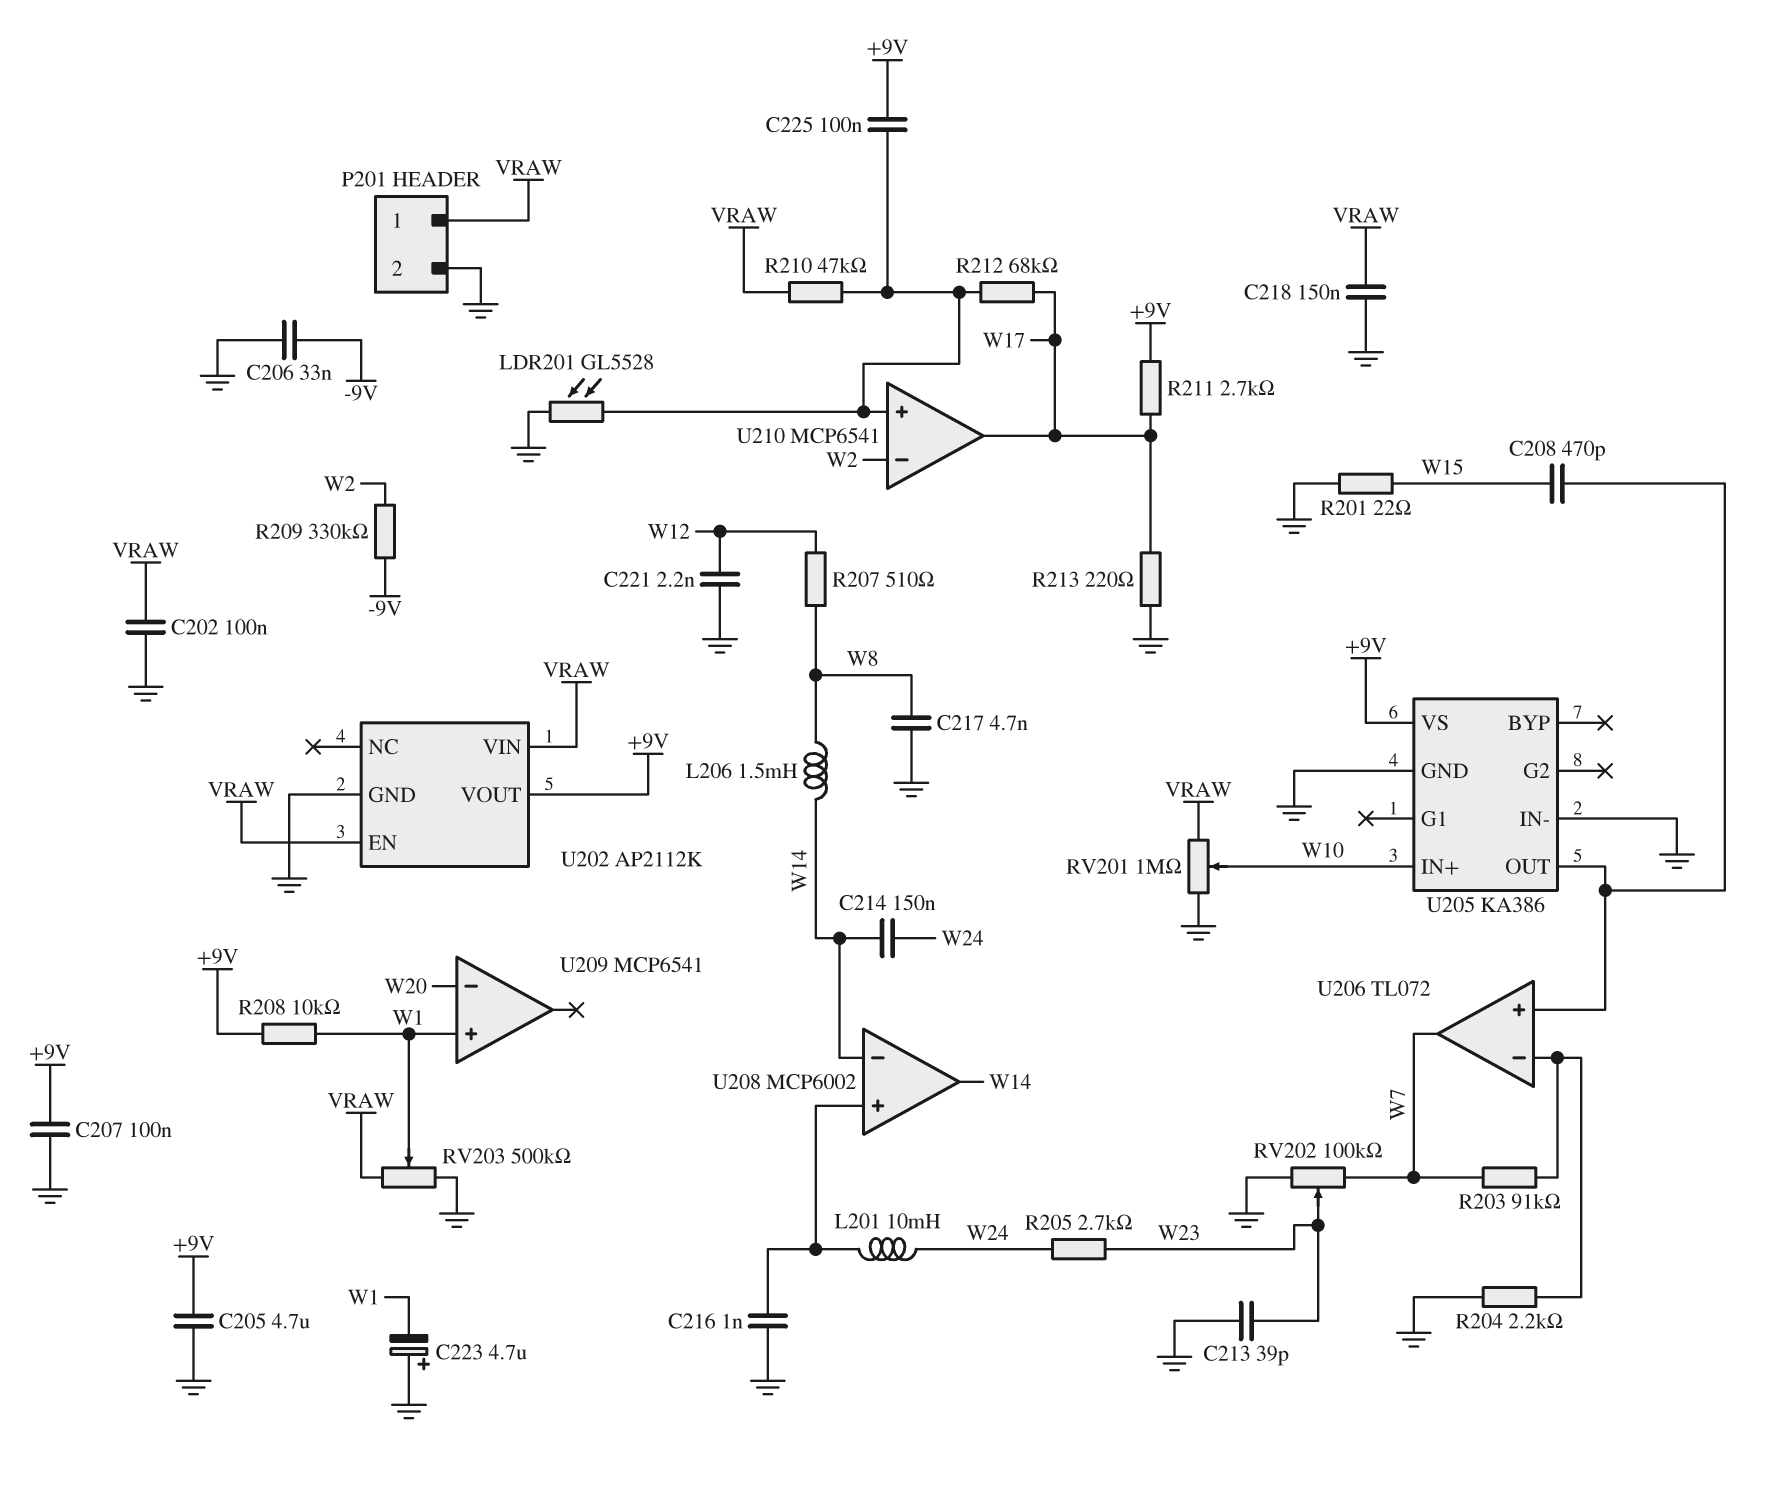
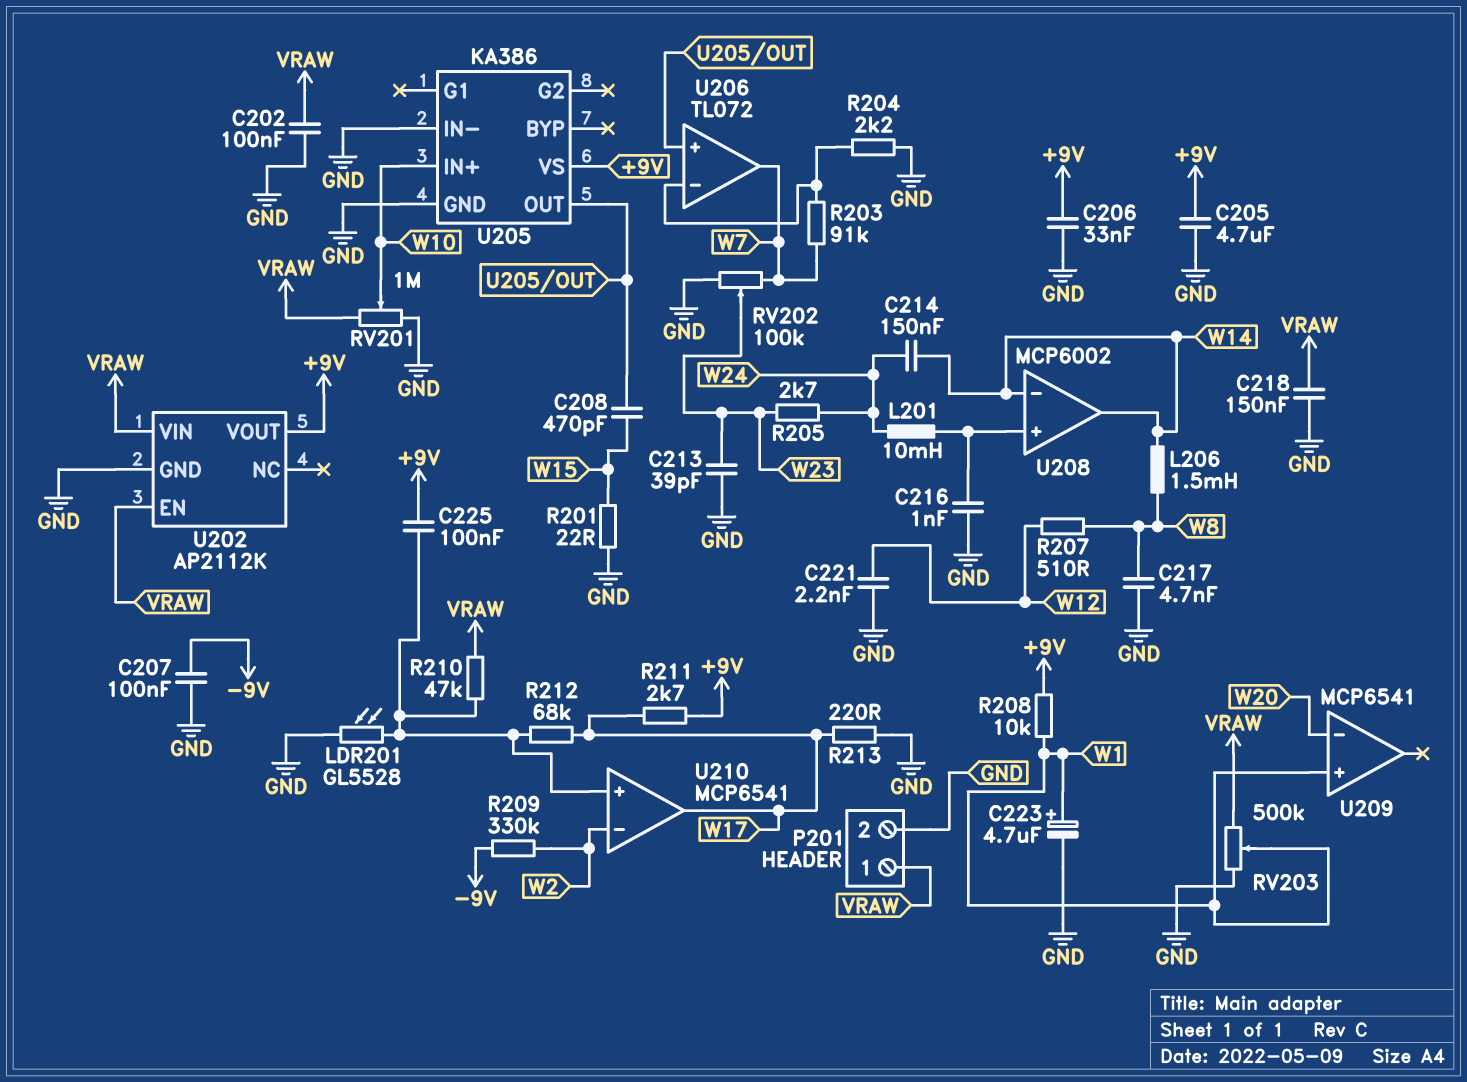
C206: 33nF (-9V, GND) -> 33nF (+9V, GND)
C207: 100nF (+9V, GND) -> 100nF (-9V, GND)
C223: 4.7uF (plus GND, minus W1) -> 4.7uF (plus W1, minus GND)

